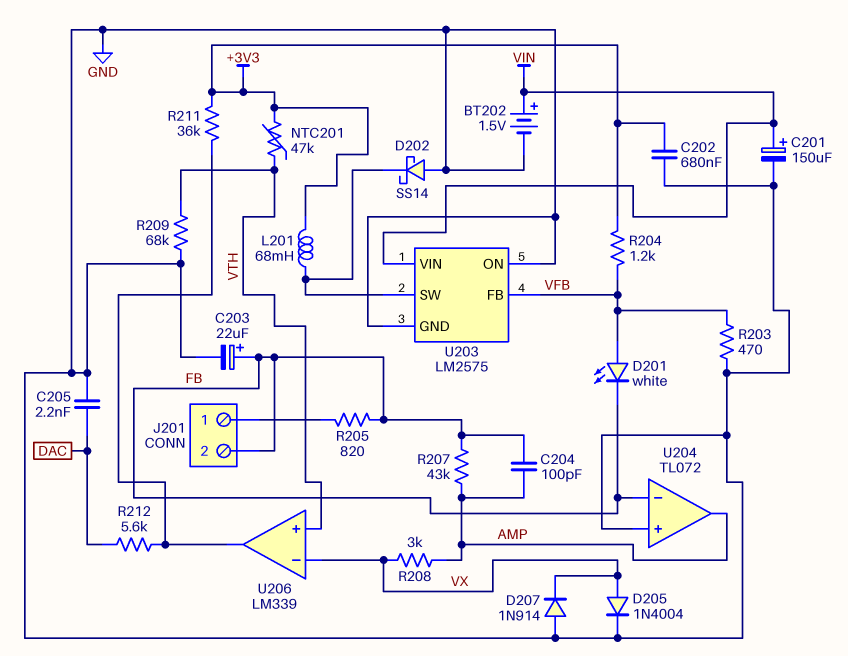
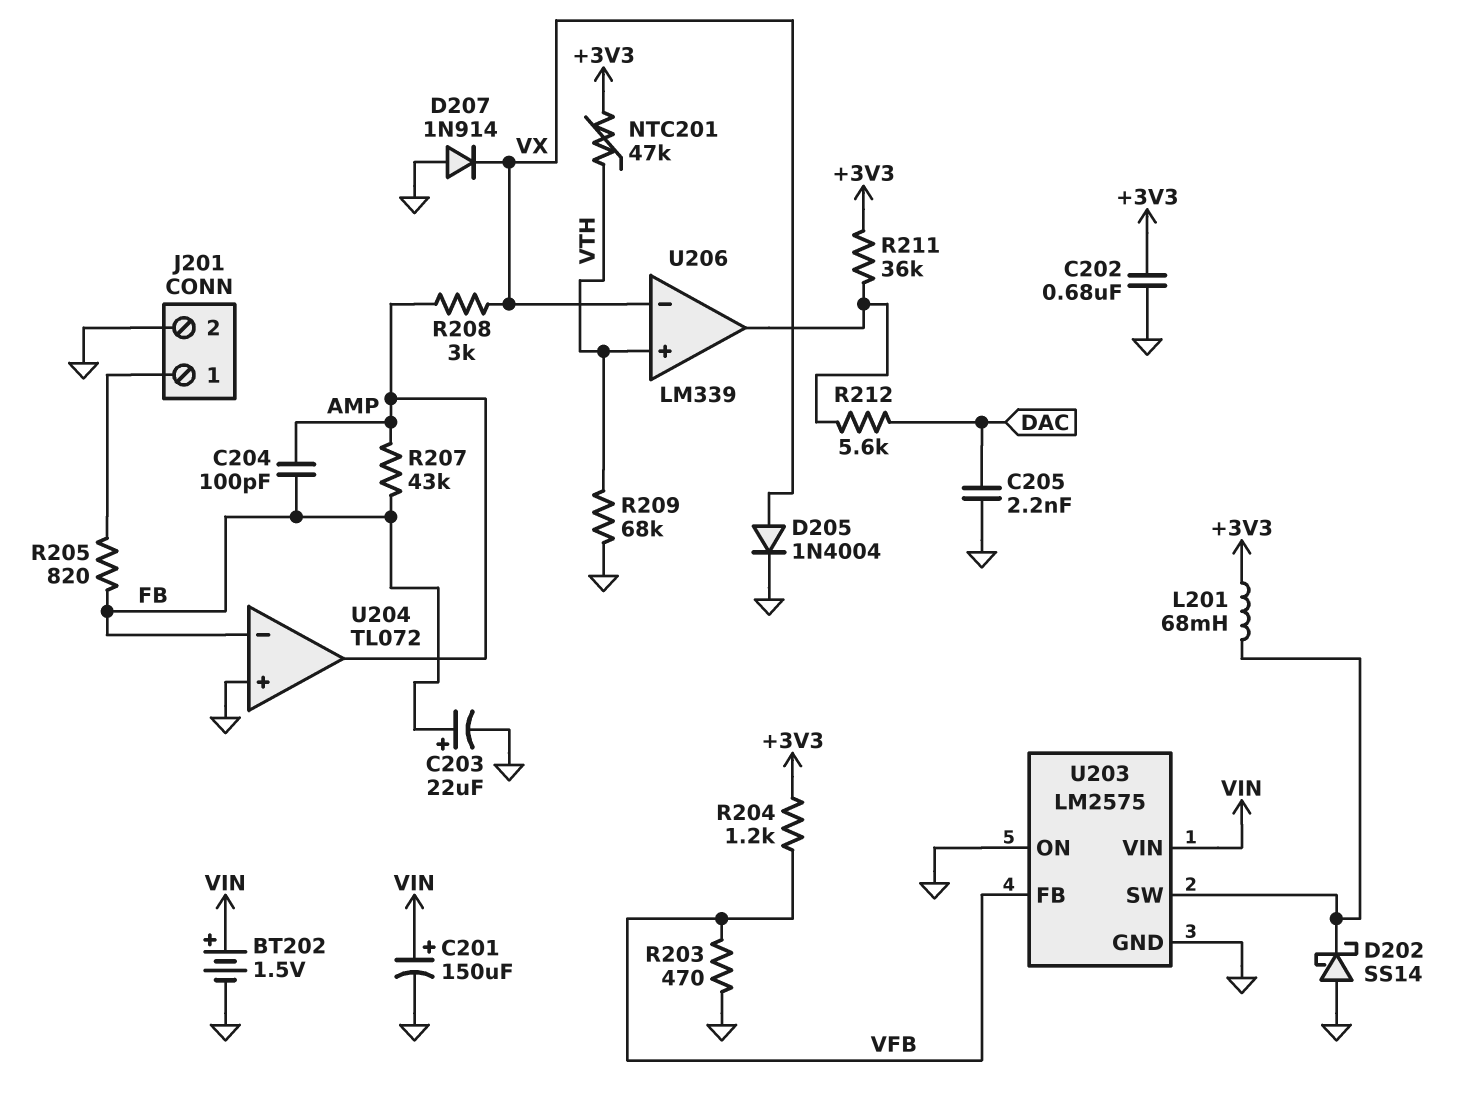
D201: LED white (A VFB, K FB) -> none
J201 pin 2: FB -> GND

